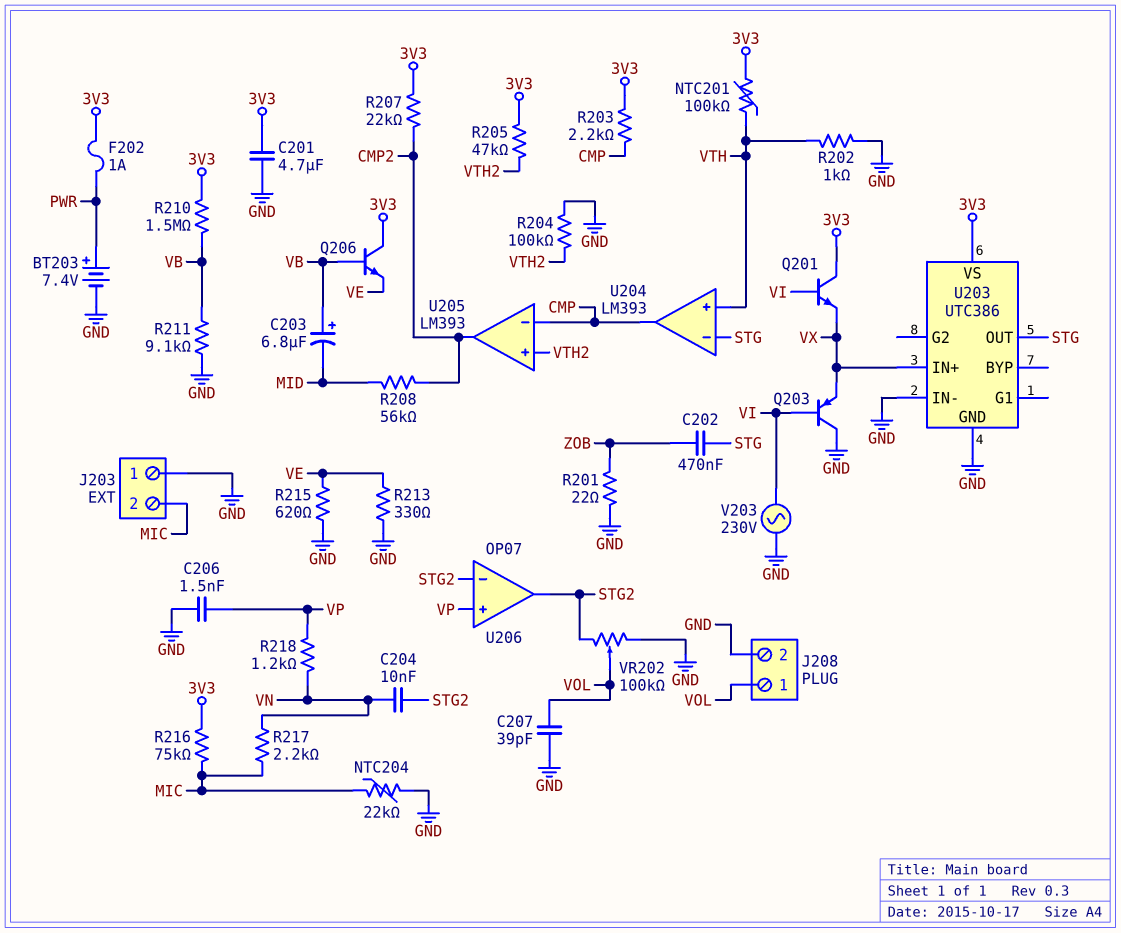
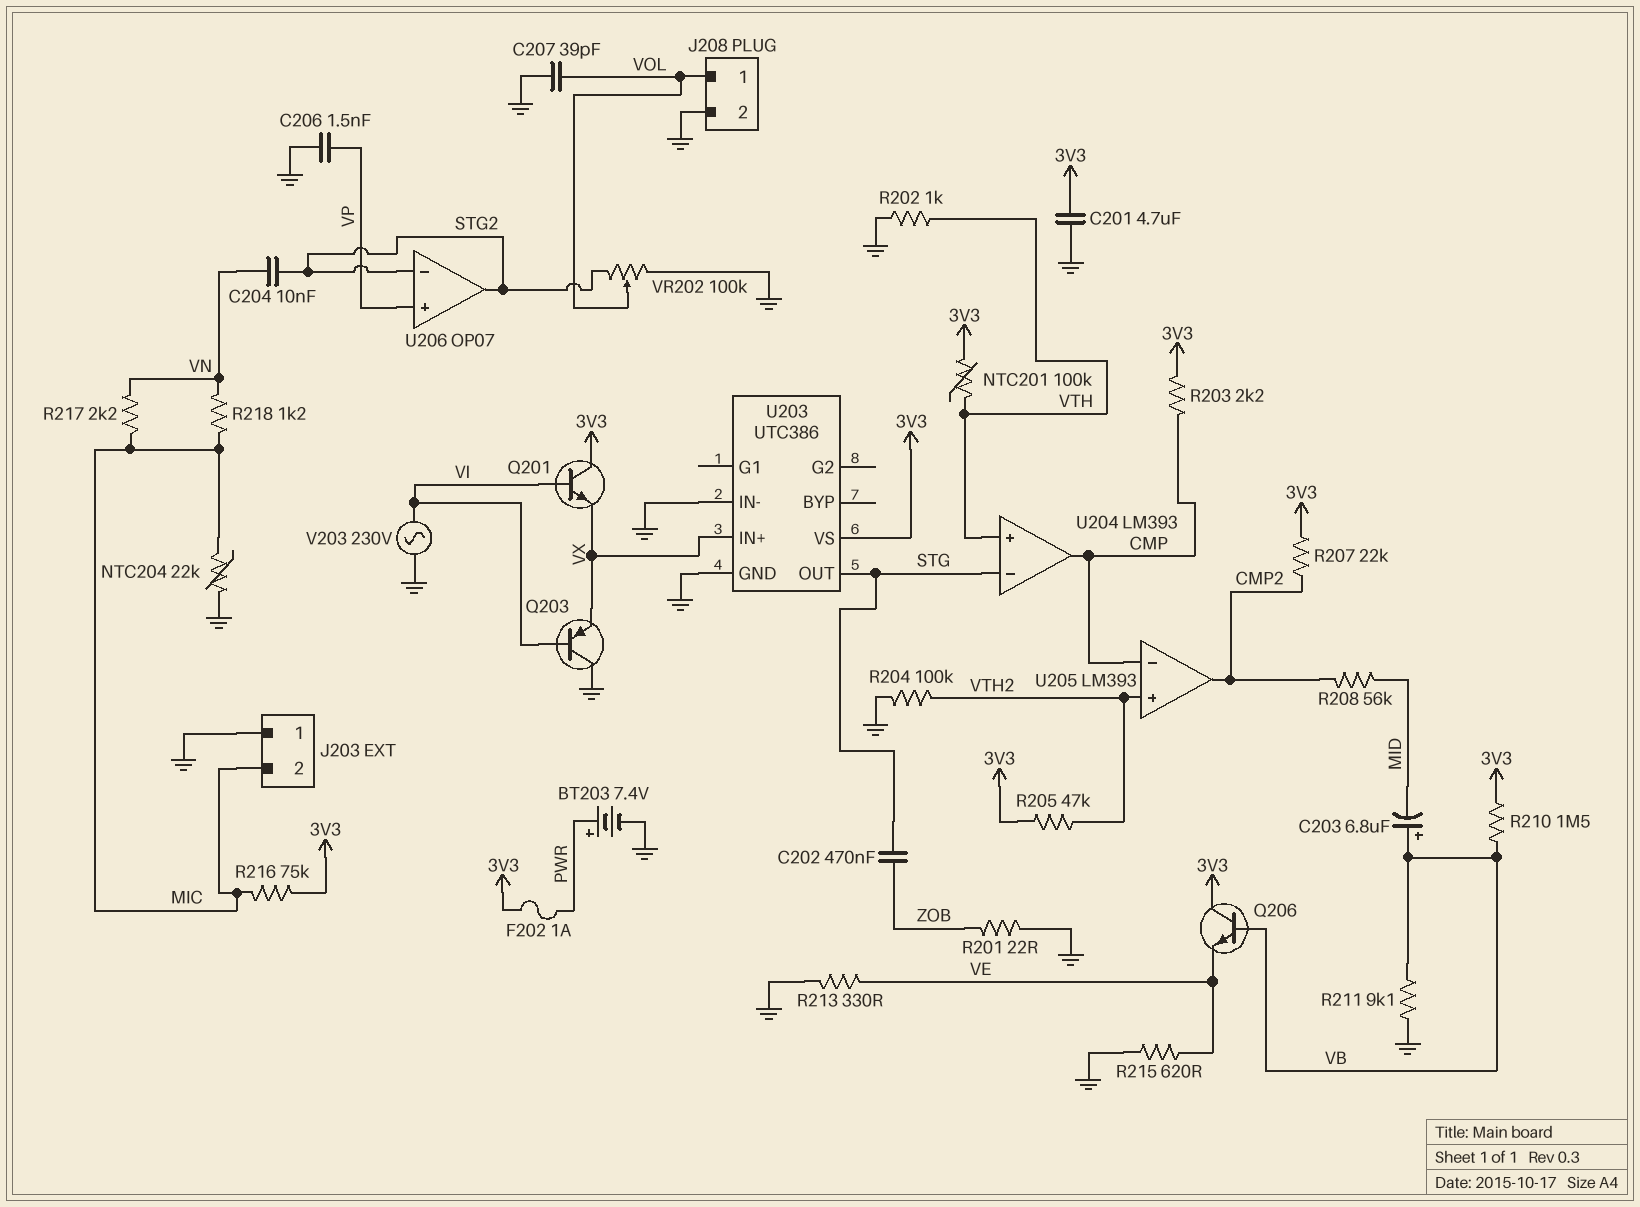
R218: 1.2k (VN, VP) -> 1.2k (MIC, VN)

